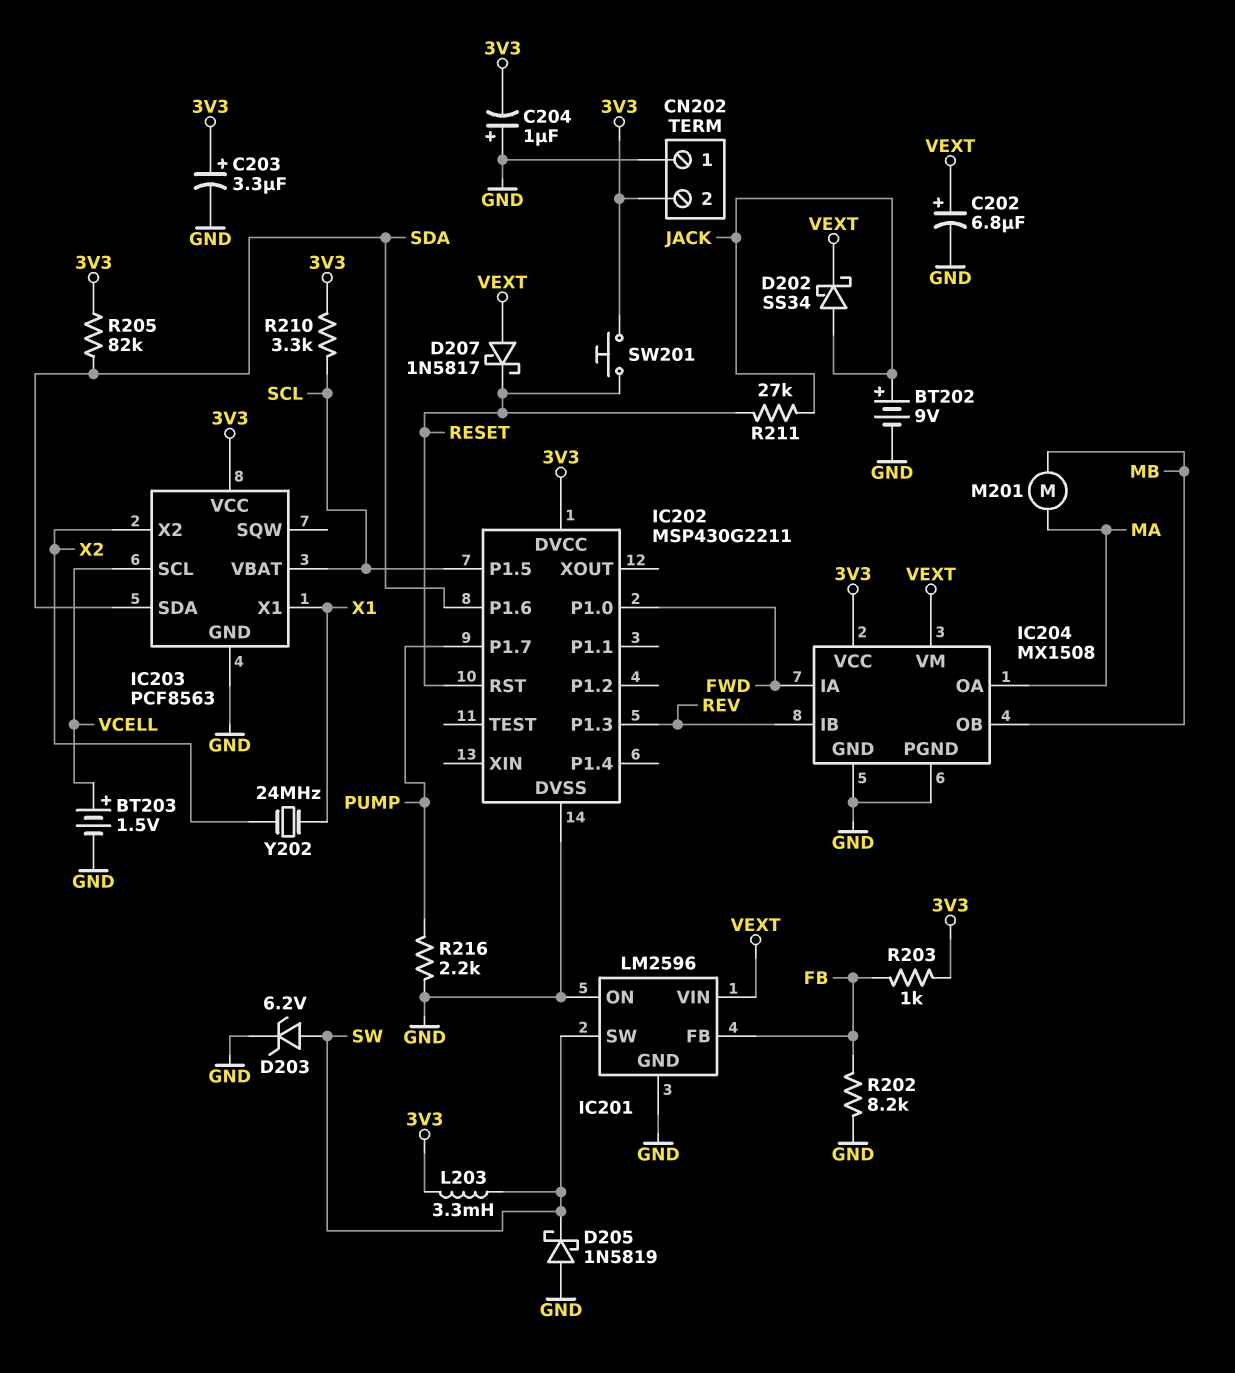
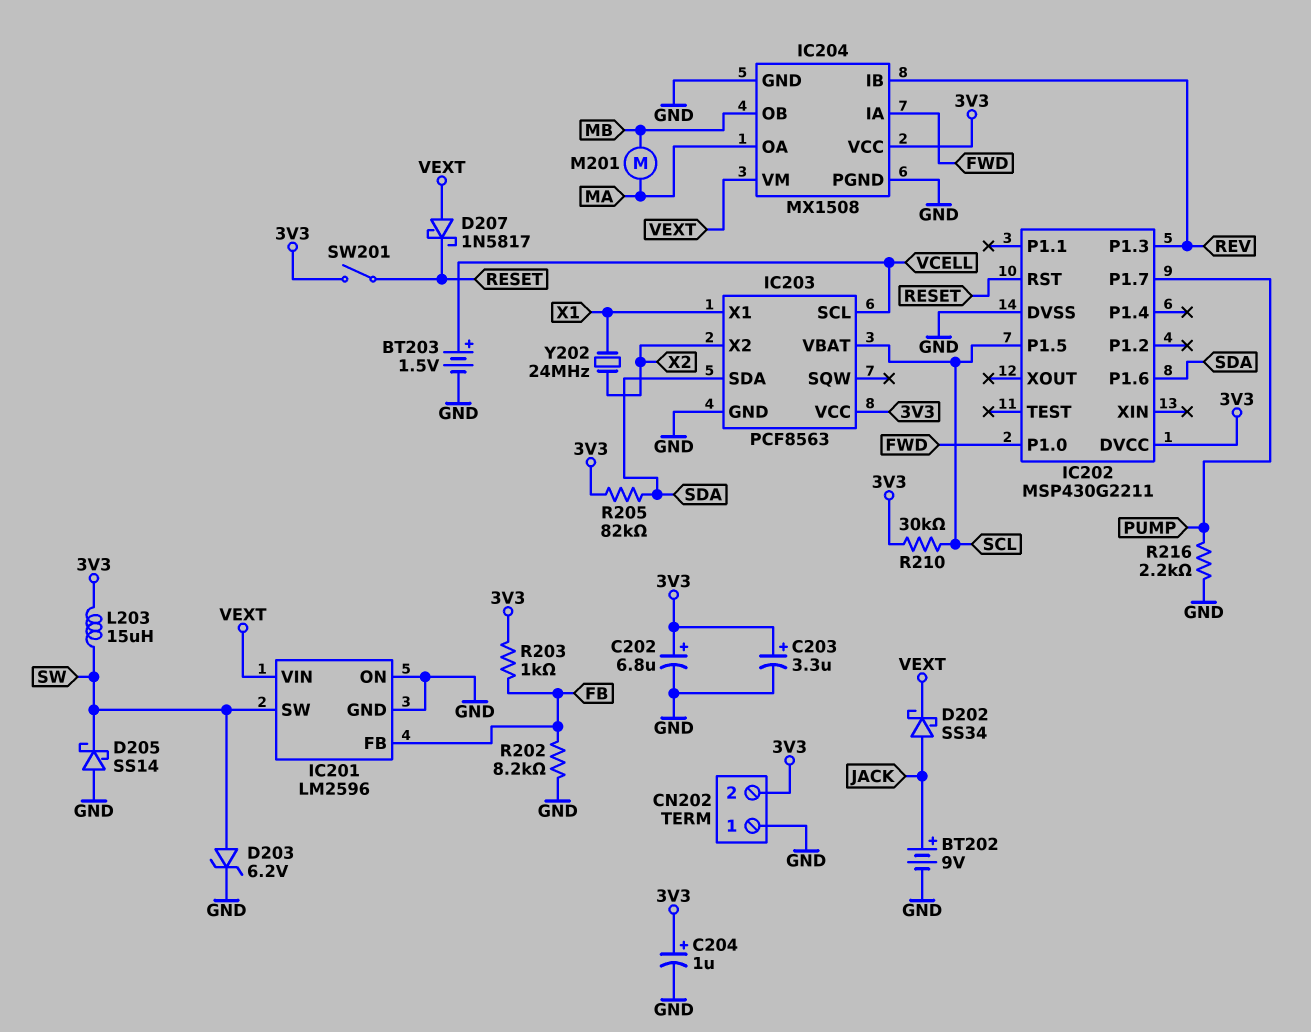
C202: 6.8uF (plus VEXT, minus GND) -> 6.8uF (plus 3V3, minus GND)
C204: 1uF (plus GND, minus 3V3) -> 1uF (plus 3V3, minus GND)
D205: schottky 1N5819 (A GND, K SW) -> schottky SS14 (A GND, K SW)
L203: 3.3mH (3V3, SW) -> 15uH (3V3, SW)
R210: 3.3k (3V3, SCL) -> 30k (3V3, SCL)
R211: 27k (JACK, RESET) -> none
SW201: button (3V3, RESET) -> switch (3V3, RESET)

